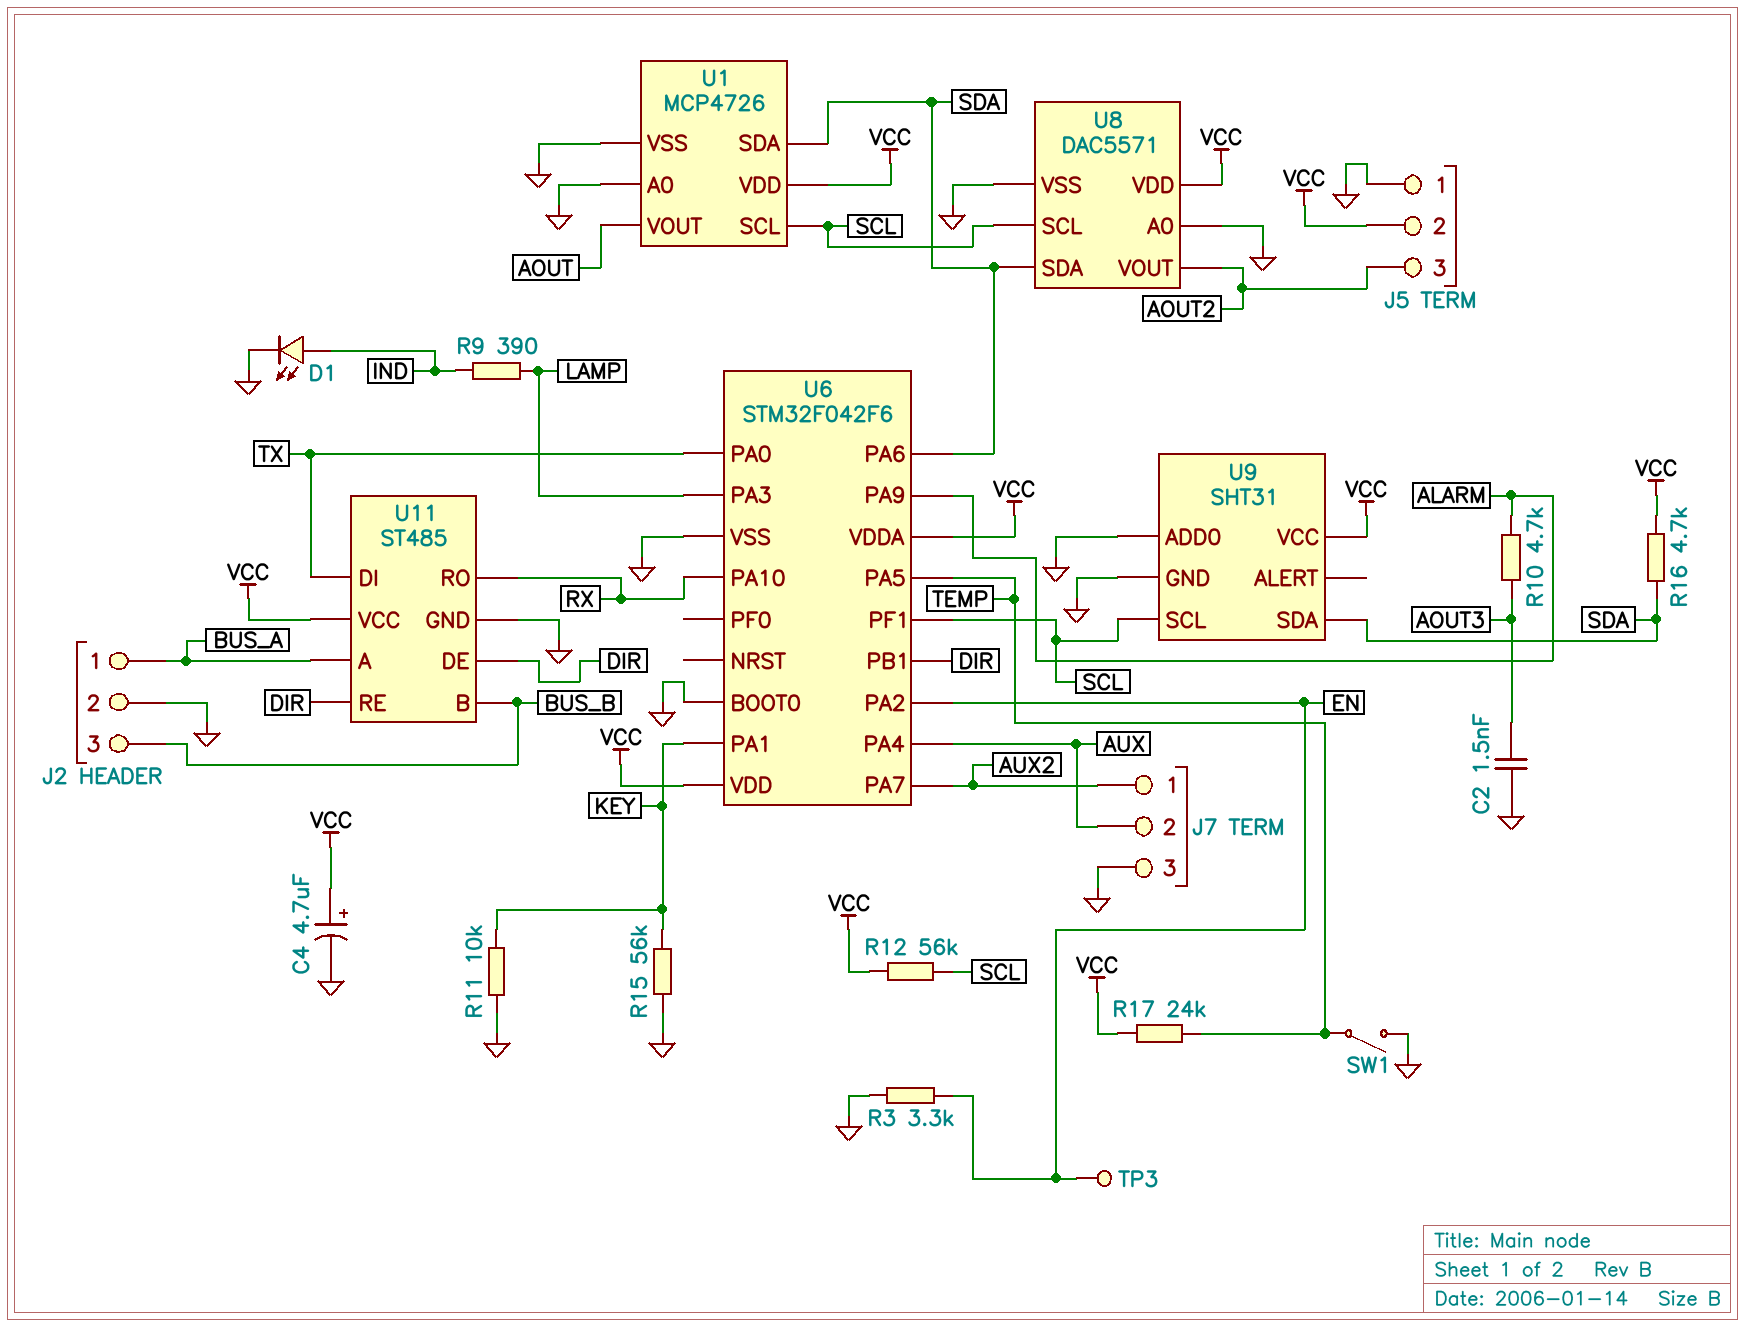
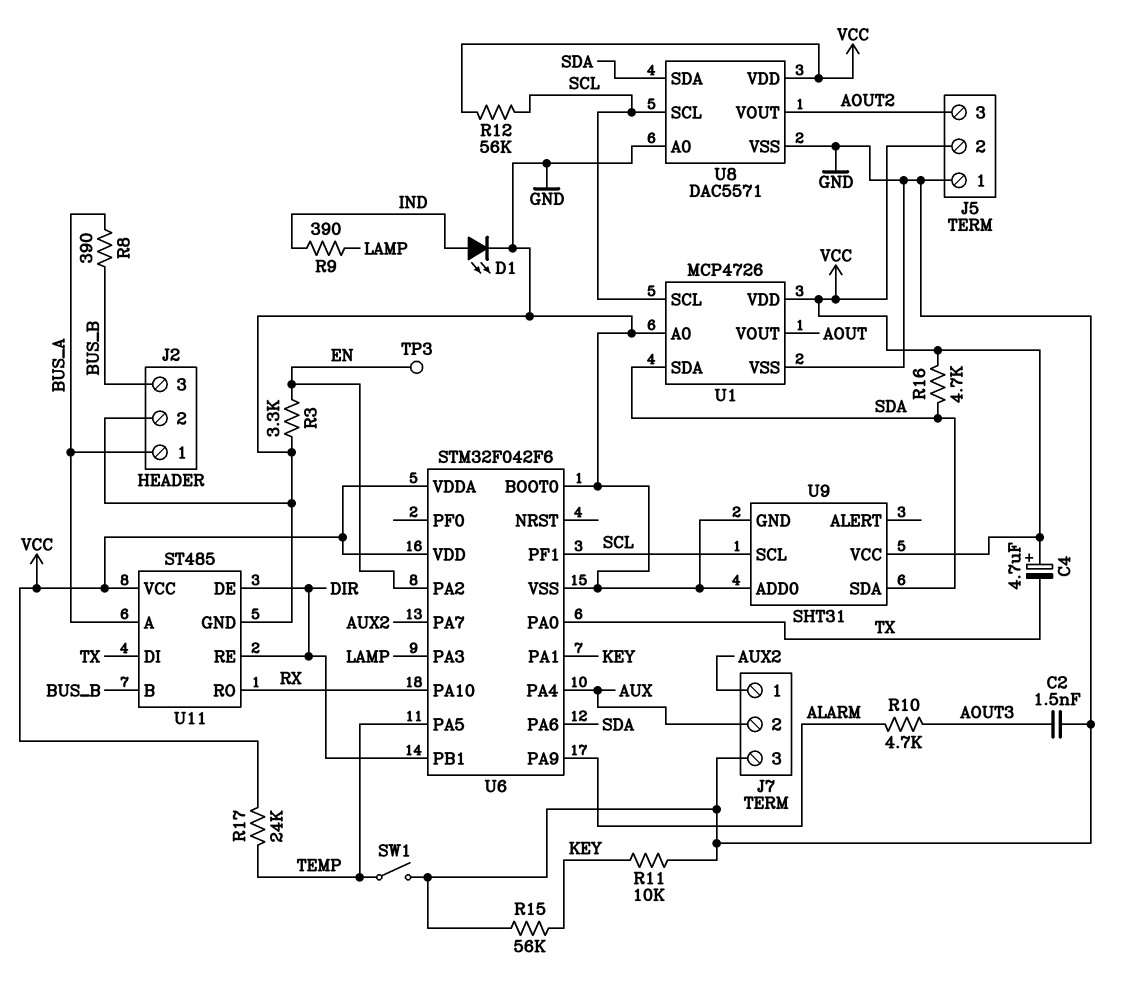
C4: 4.7uF (plus VCC, minus GND) -> 4.7uF (plus VCC, minus TX)
R8: none -> 390 (BUS_A, BUS_B)

